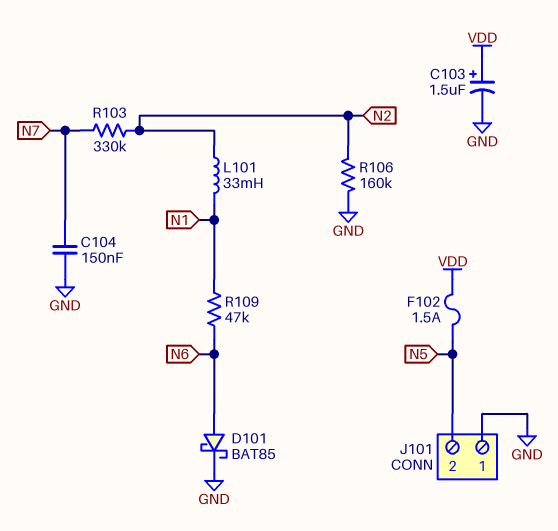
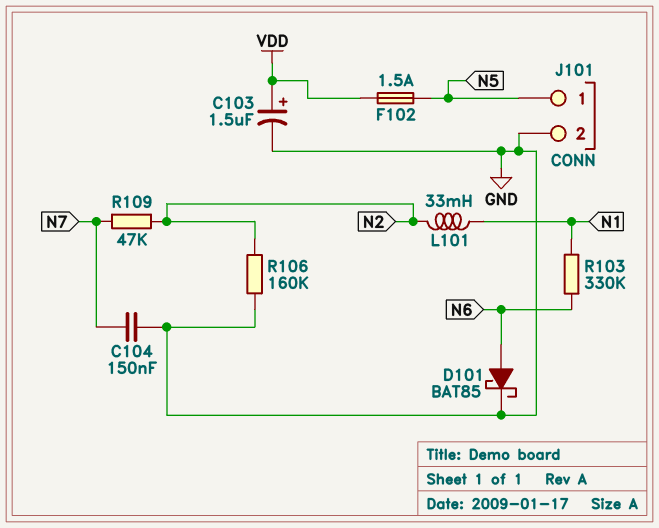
J101 pin 1: GND -> N5
J101 pin 2: N5 -> GND
R103: 330k (N2, N7) -> 330k (N1, N6)
R109: 47k (N1, N6) -> 47k (N2, N7)

